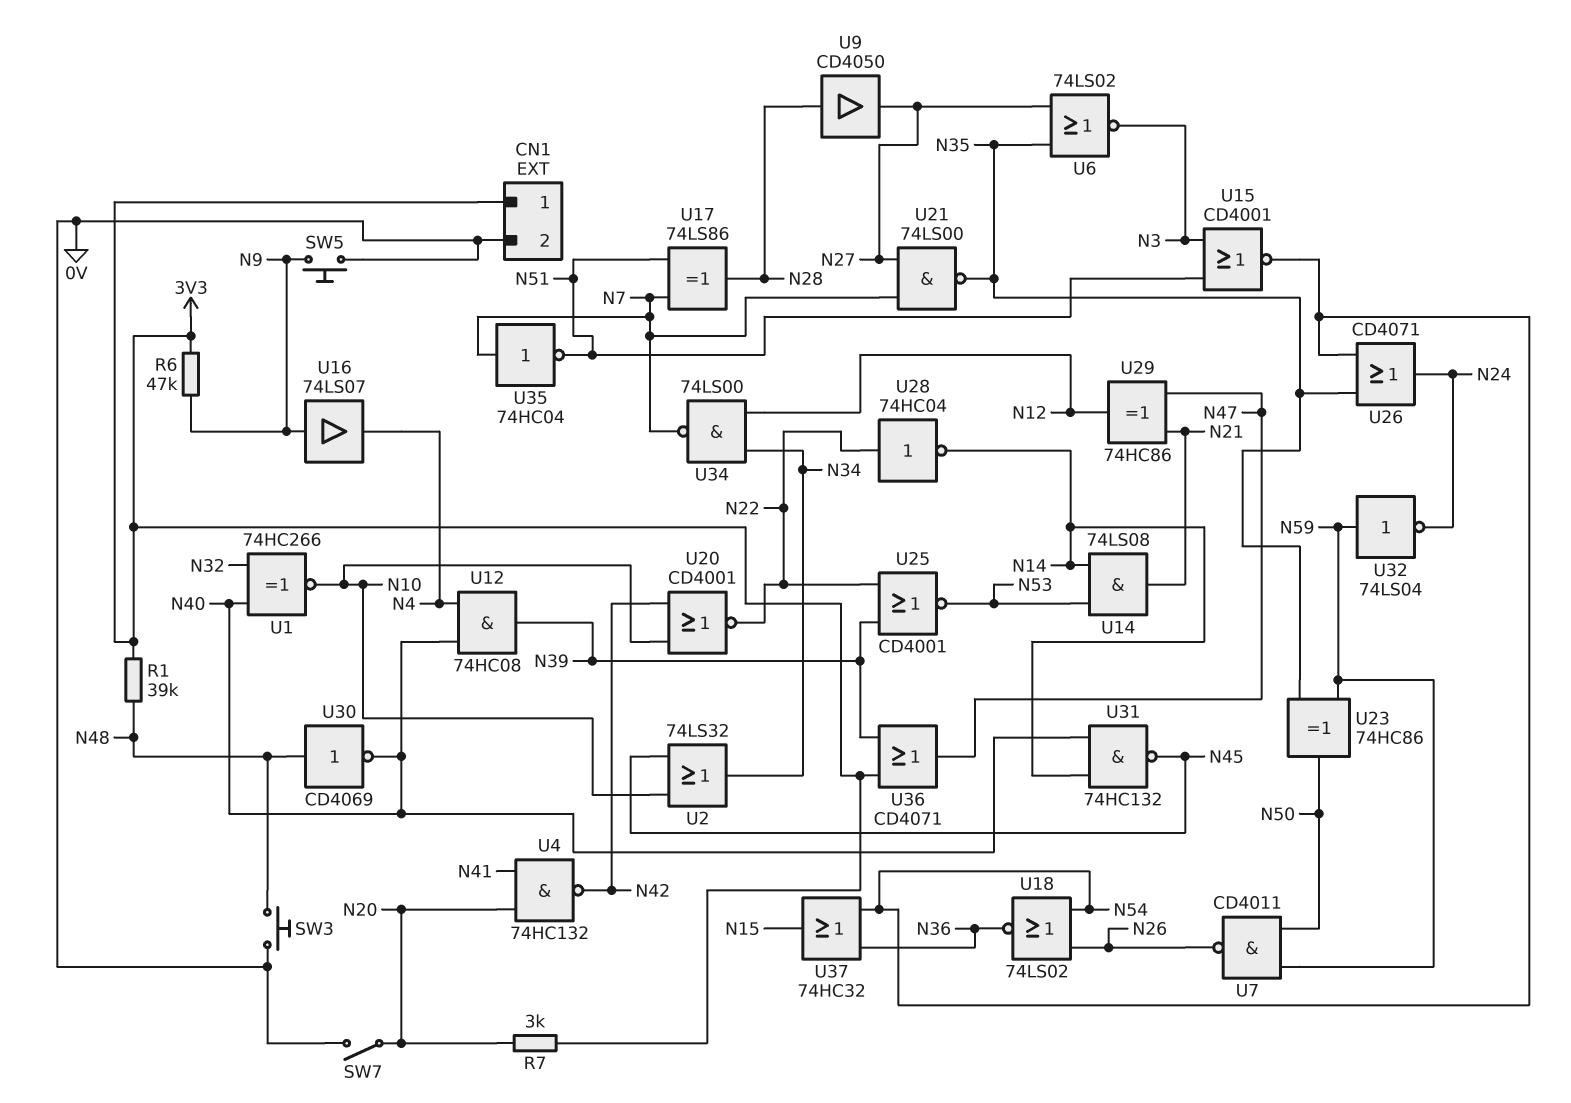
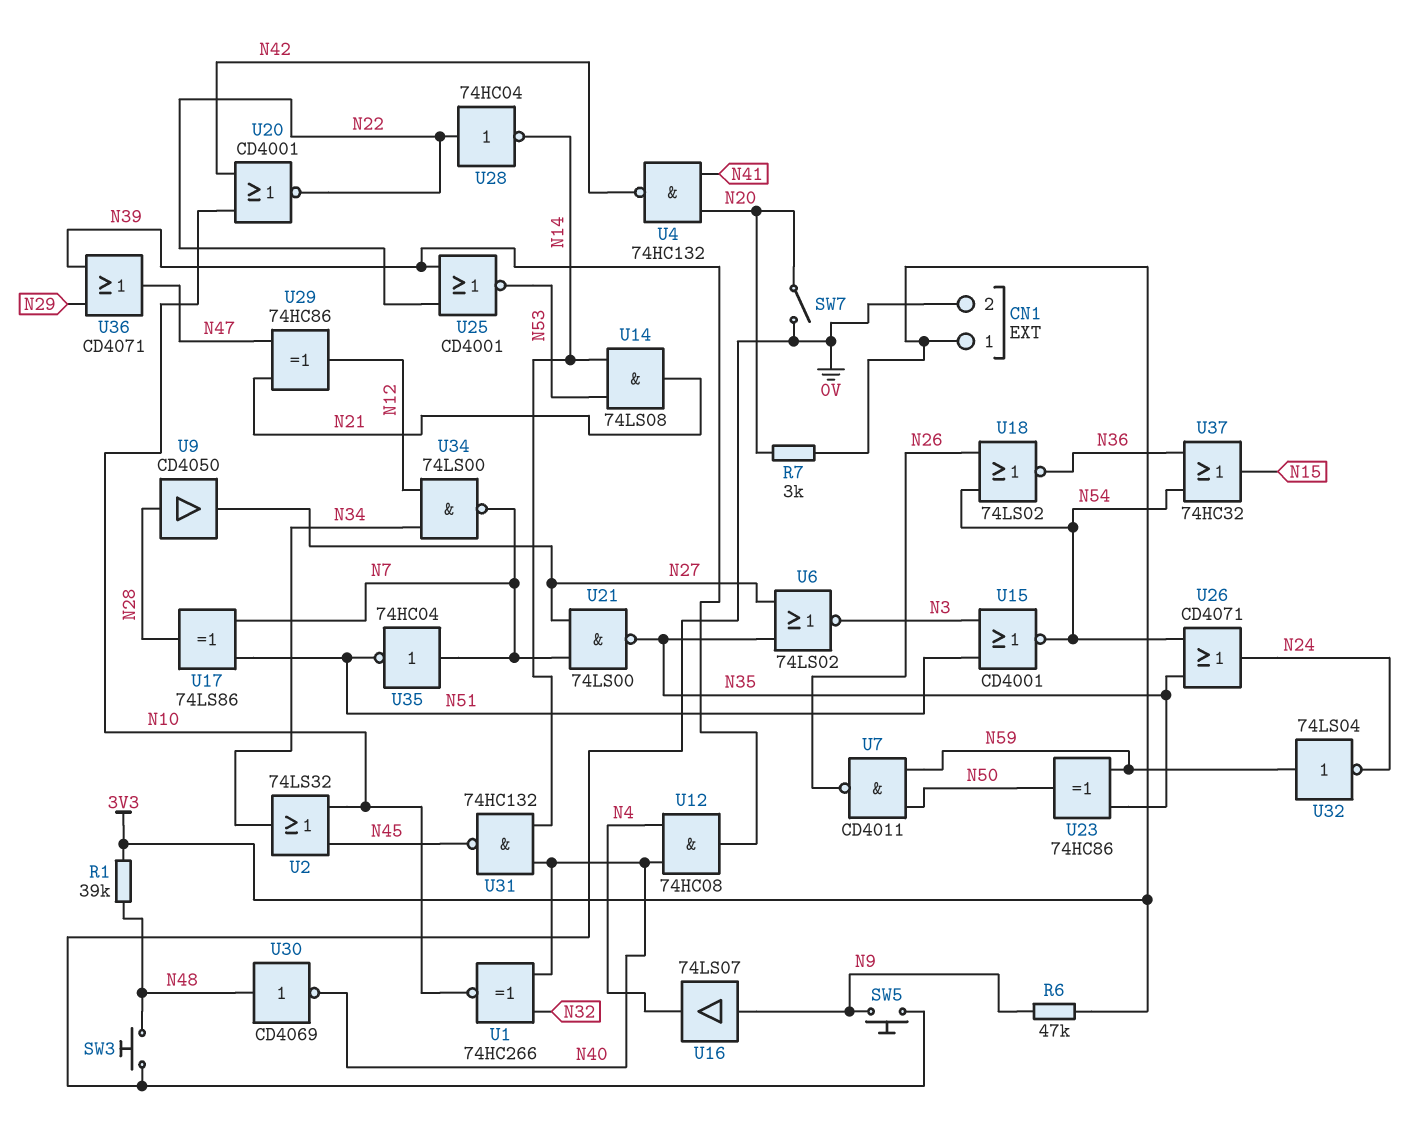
U36: OR CD4071 (in 3V3, in N39, out N47) -> OR CD4071 (in N29, in N39, out N47)

